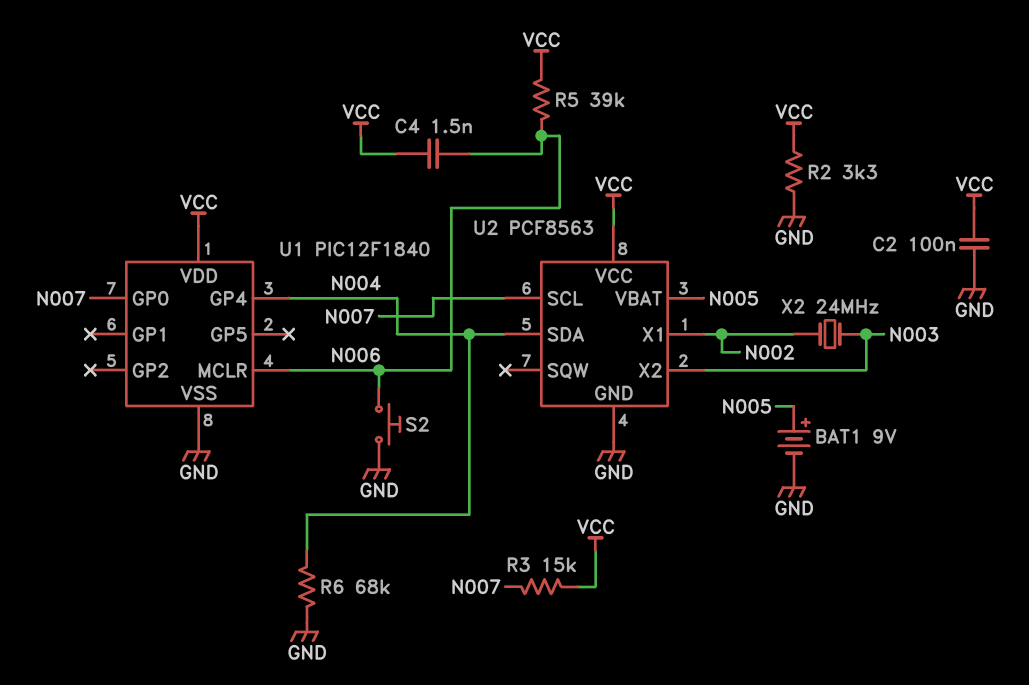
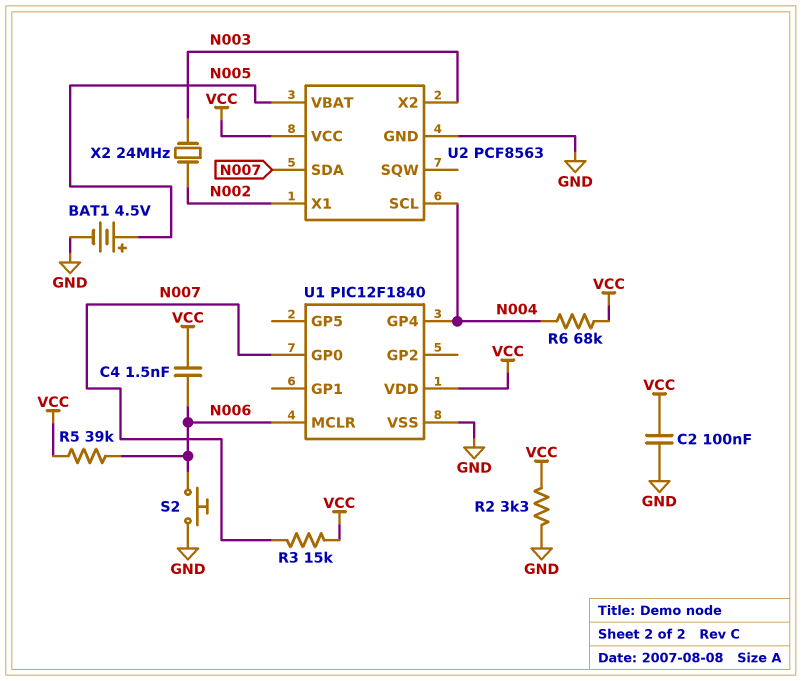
BAT1: 9V (plus N005, minus GND) -> 4.5V (plus N005, minus GND)
R6: 68k (GND, N004) -> 68k (N004, VCC)
U2 pin SCL: N007 -> N004
U2 pin SDA: N004 -> N007

